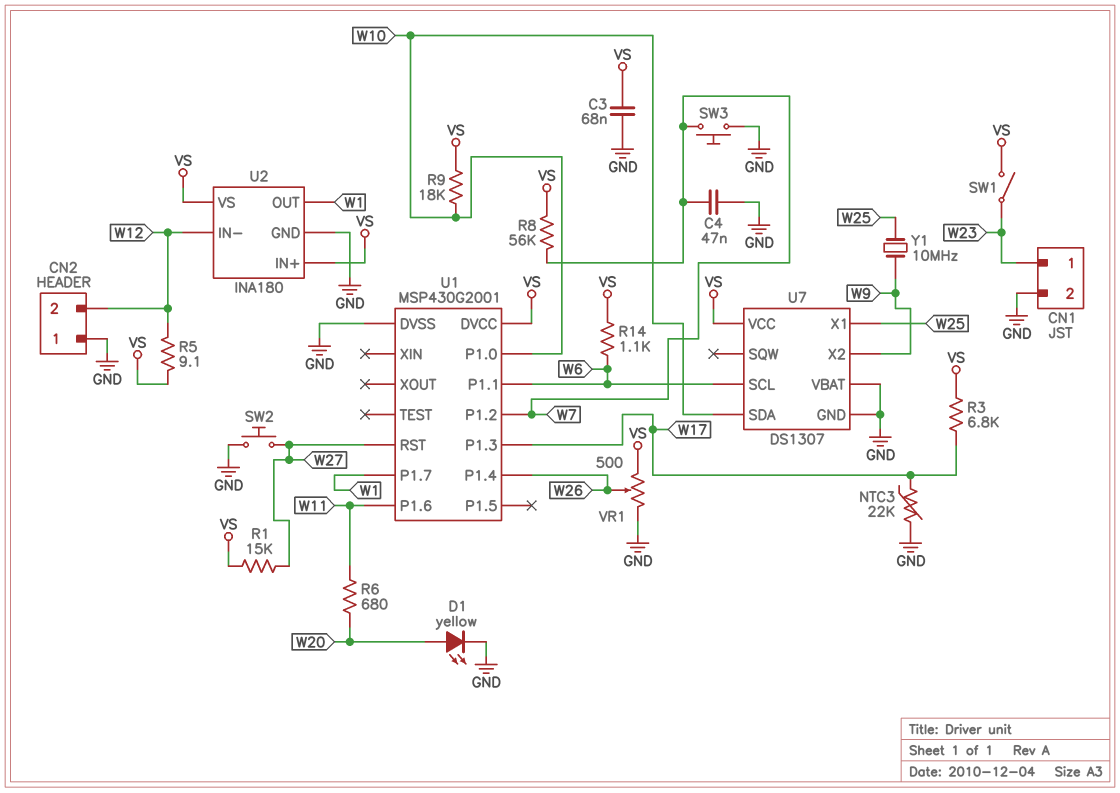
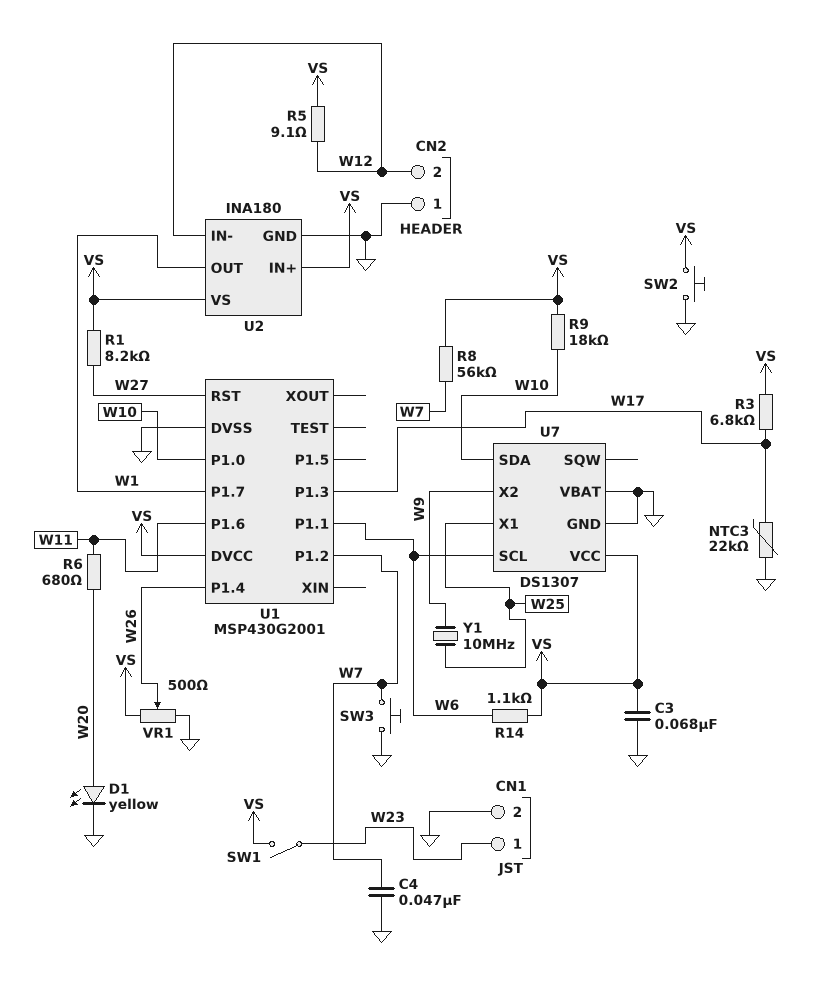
R1: 15k (VS, W27) -> 8.2k (VS, W27)
SW2: button (GND, W27) -> button (GND, VS)

